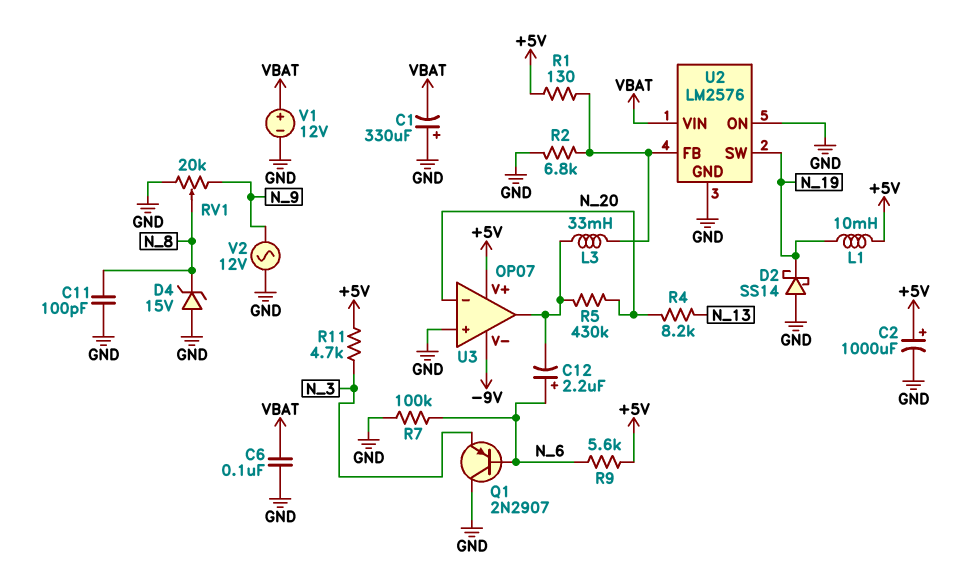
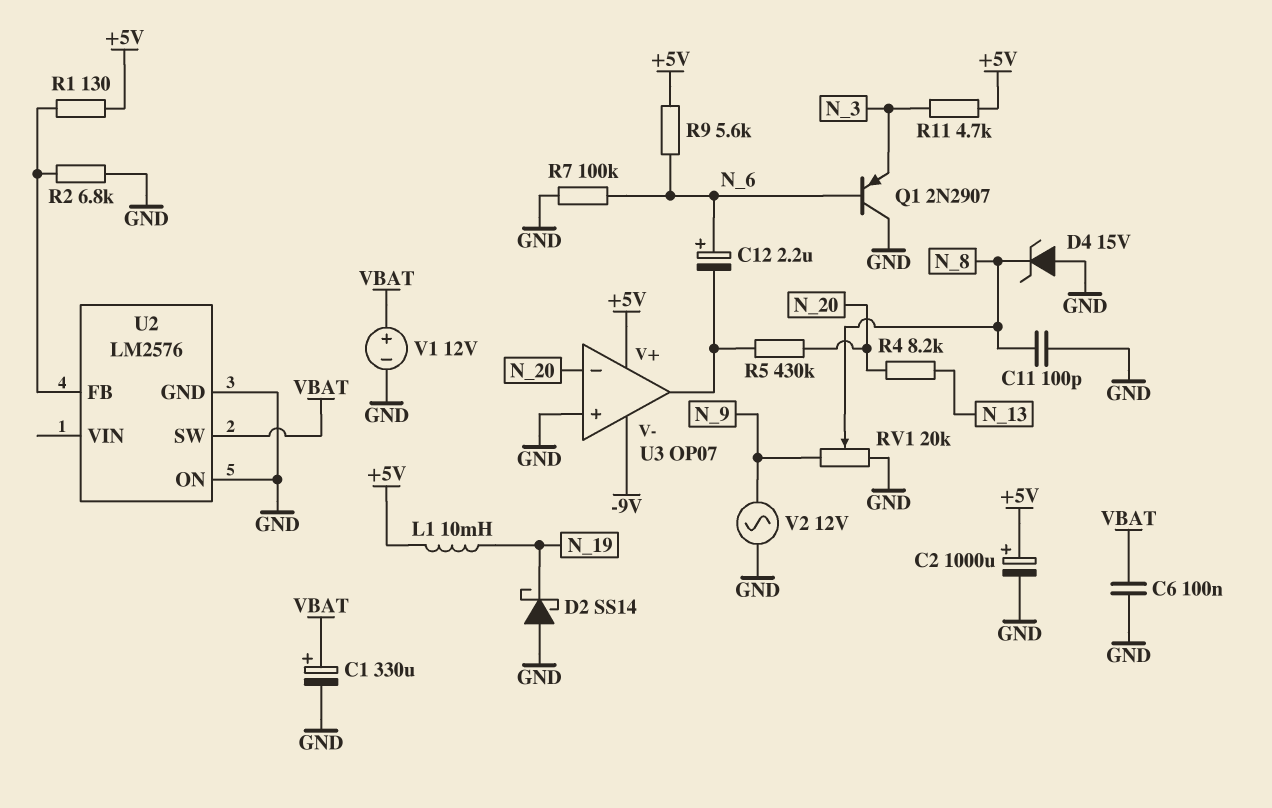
C1: 330uF (plus GND, minus VBAT) -> 330uF (plus VBAT, minus GND)
L3: 33mH (U2/FB, U3/out) -> none
U2 pin SW: N_19 -> VBAT
U2 pin VIN: VBAT -> none

